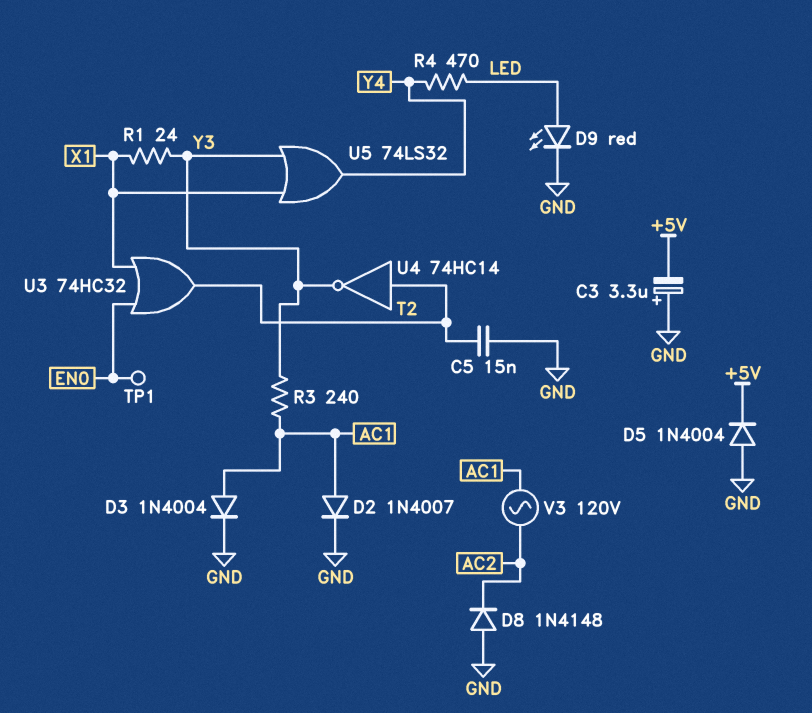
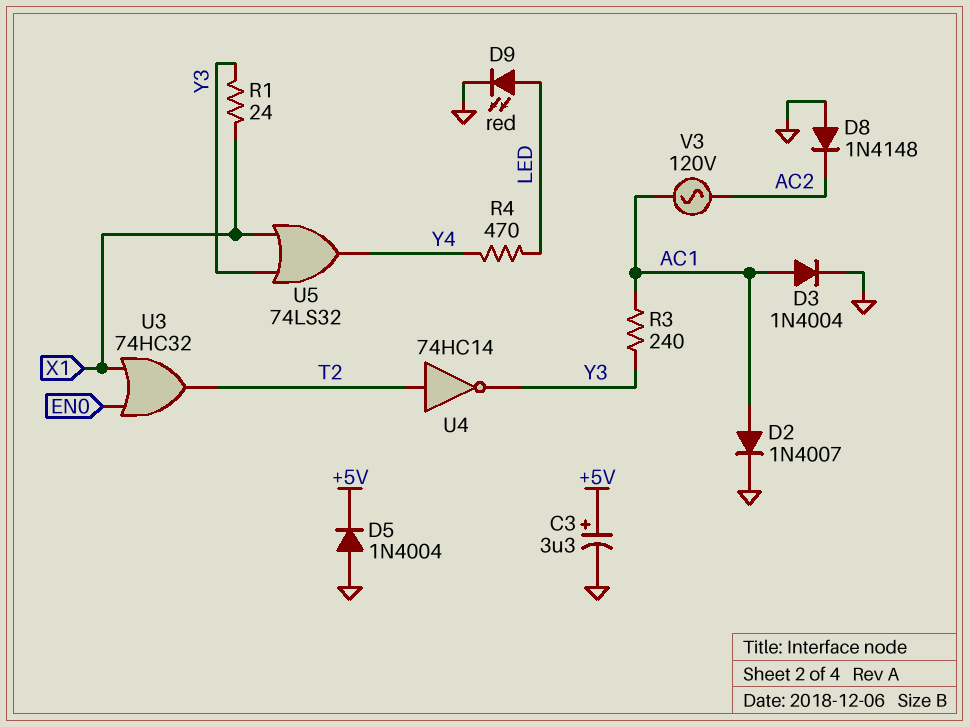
C3: 3.3uF (plus GND, minus +5V) -> 3.3uF (plus +5V, minus GND)
C5: 15nF (GND, T2) -> none
TP1: test point (EN0) -> none

